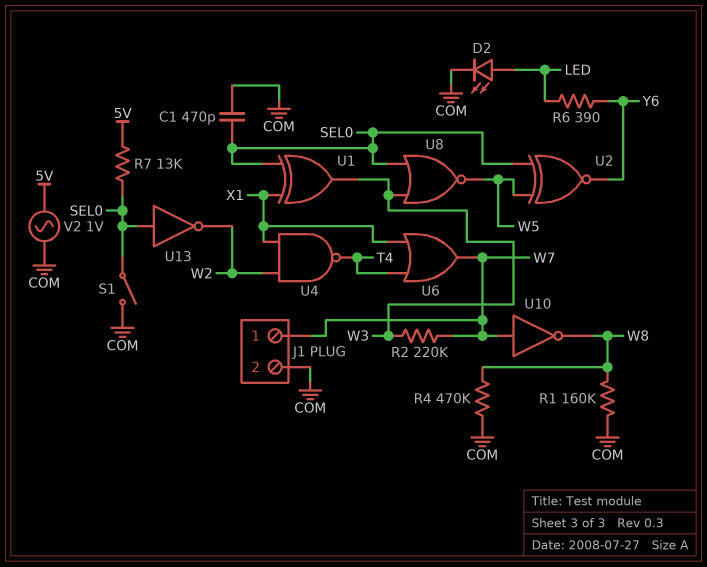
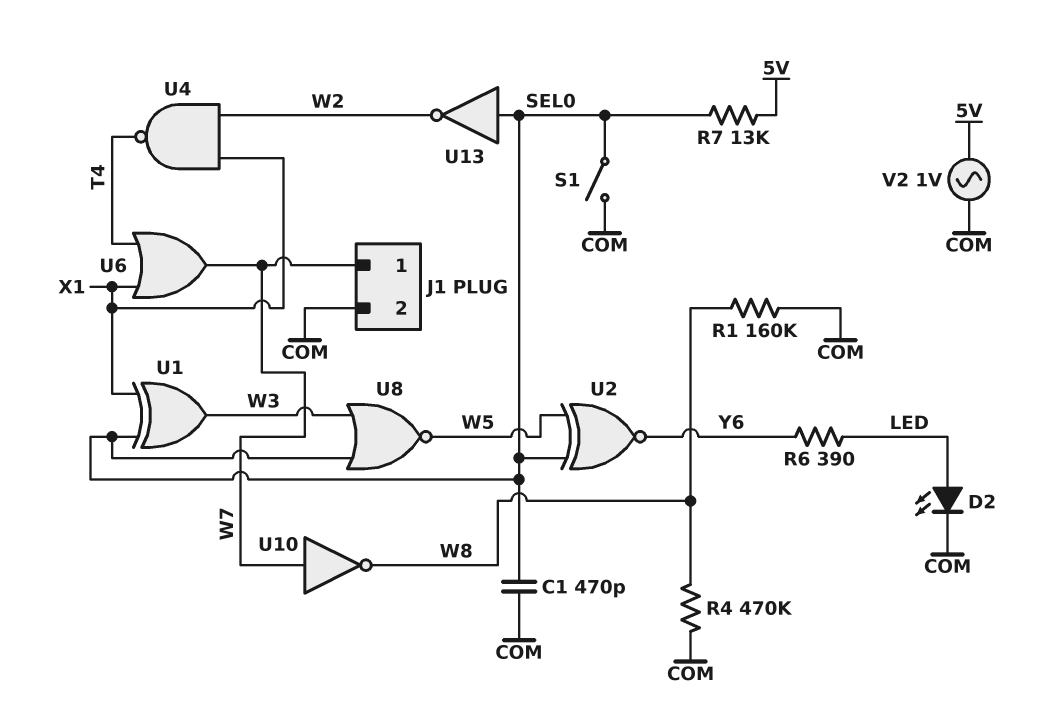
R2: 220k (W3, W7) -> none

